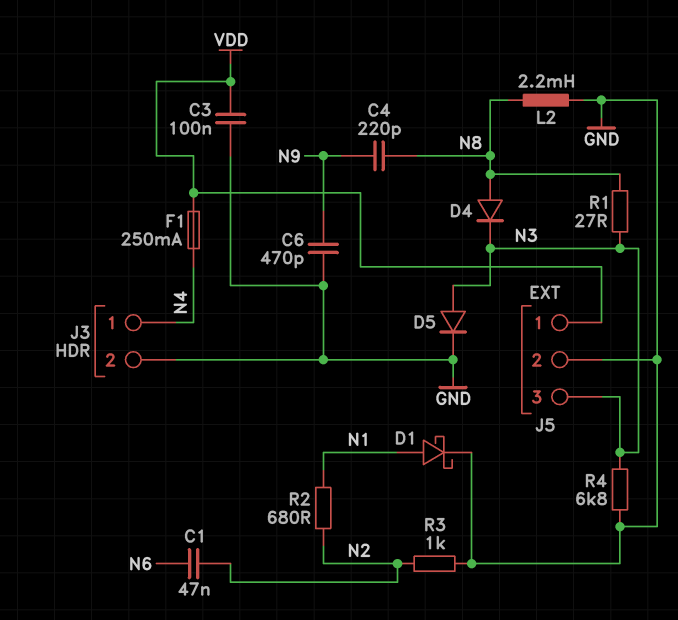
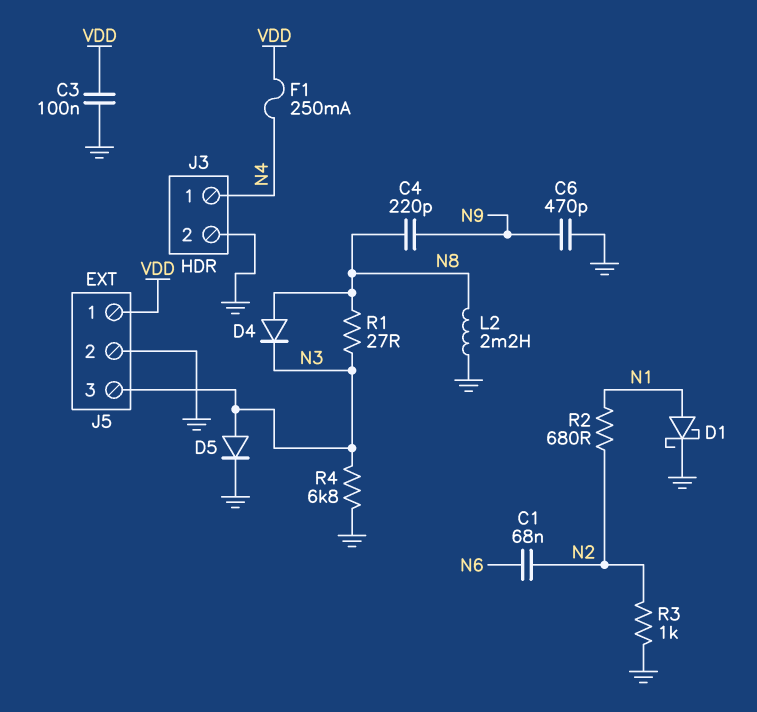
C1: 47nF (N2, N6) -> 68nF (N2, N6)

